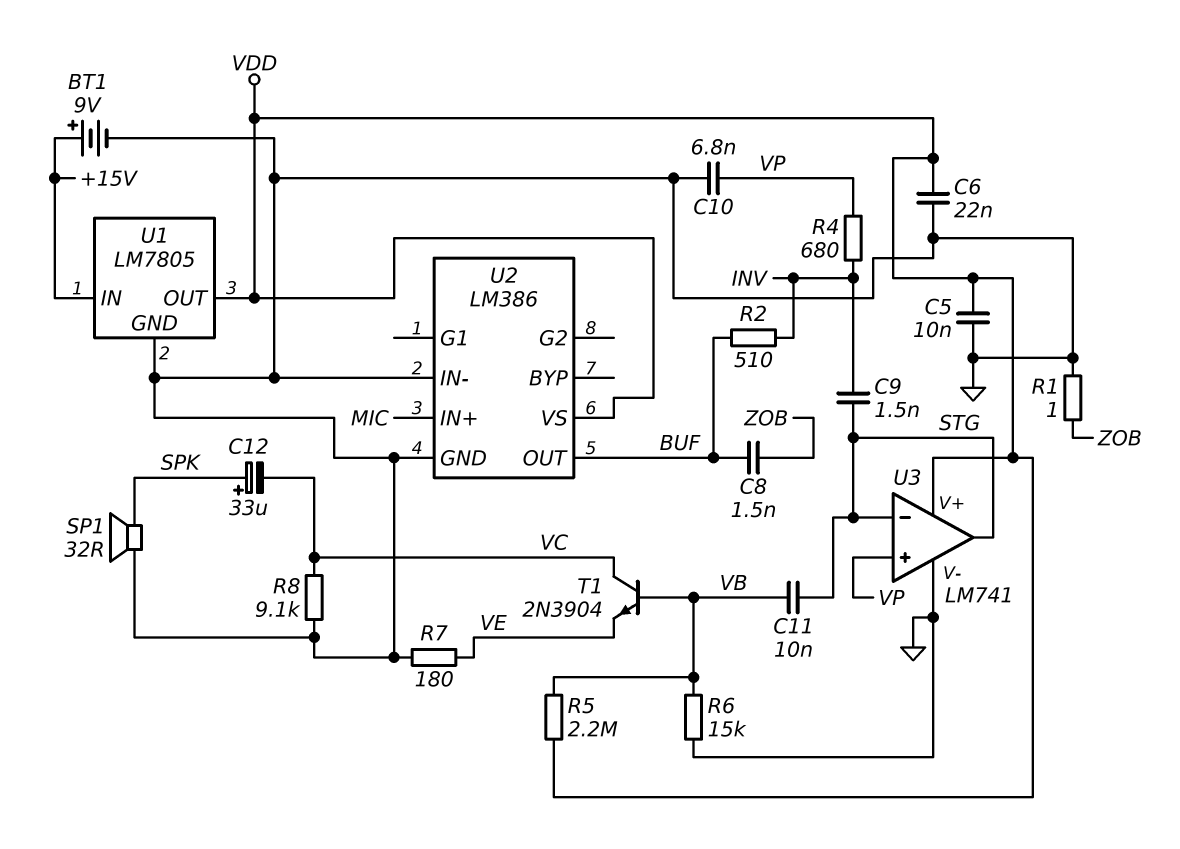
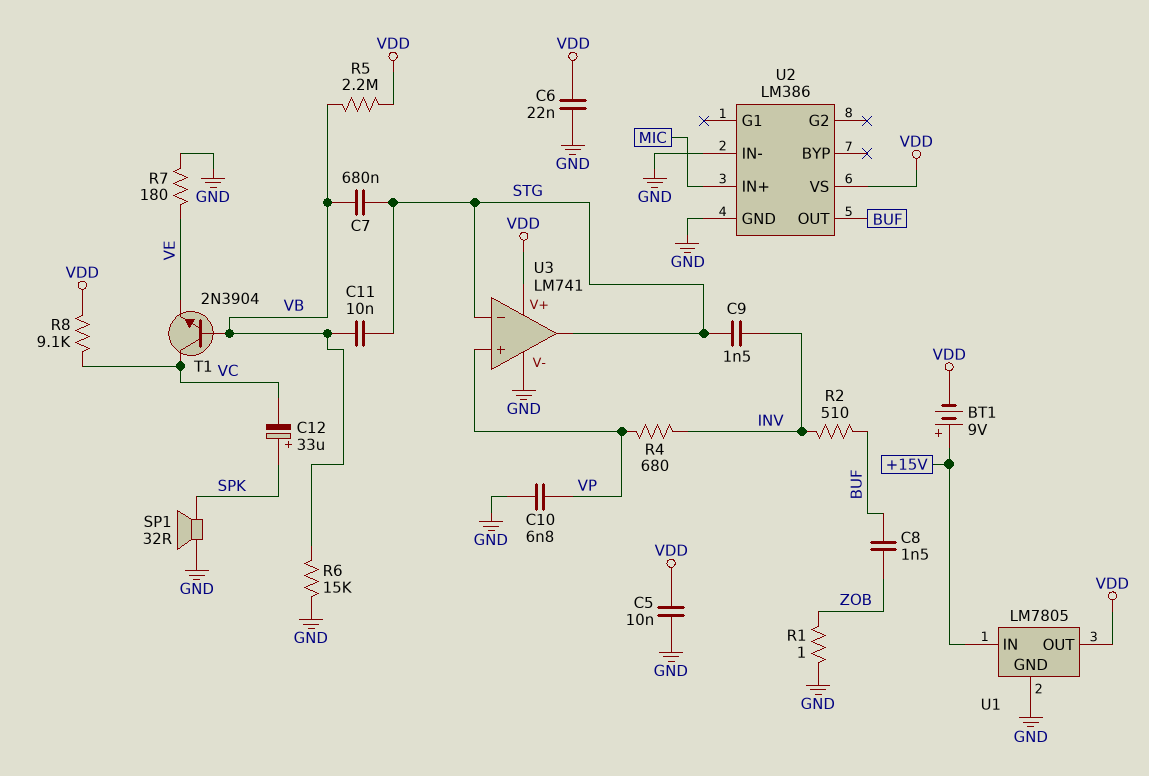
BT1: 9V (plus +15V, minus GND) -> 9V (plus +15V, minus VDD)
C7: none -> 680nF (STG, VB)
R8: 9.1k (GND, VC) -> 9.1k (VC, VDD)

